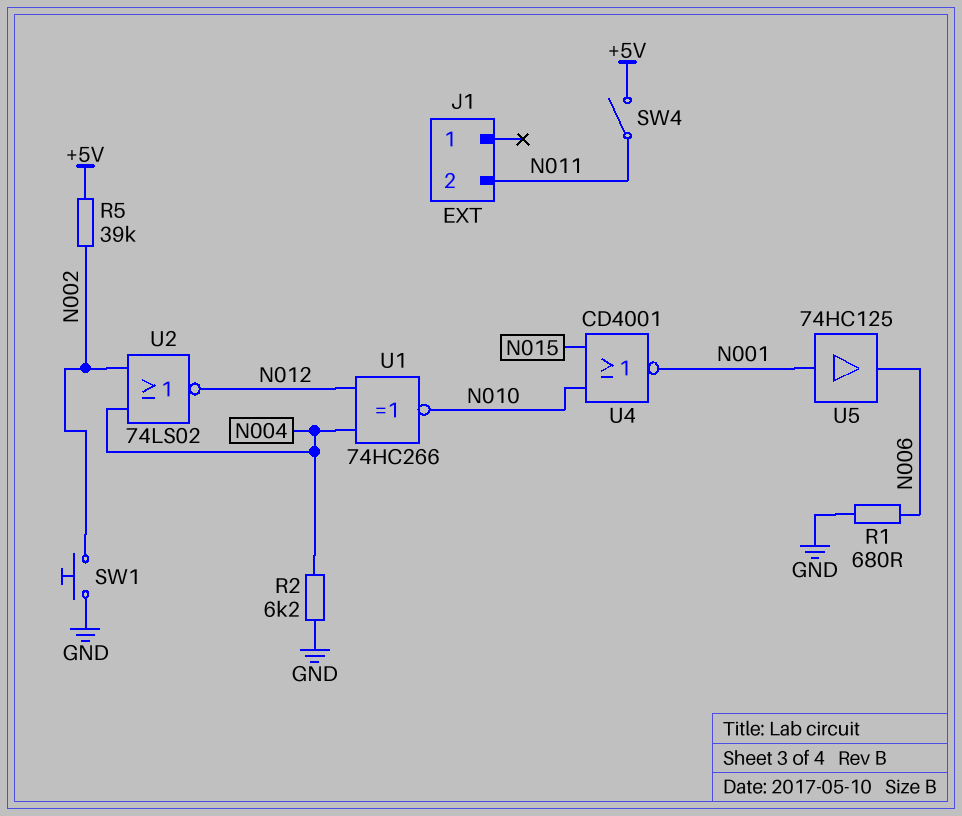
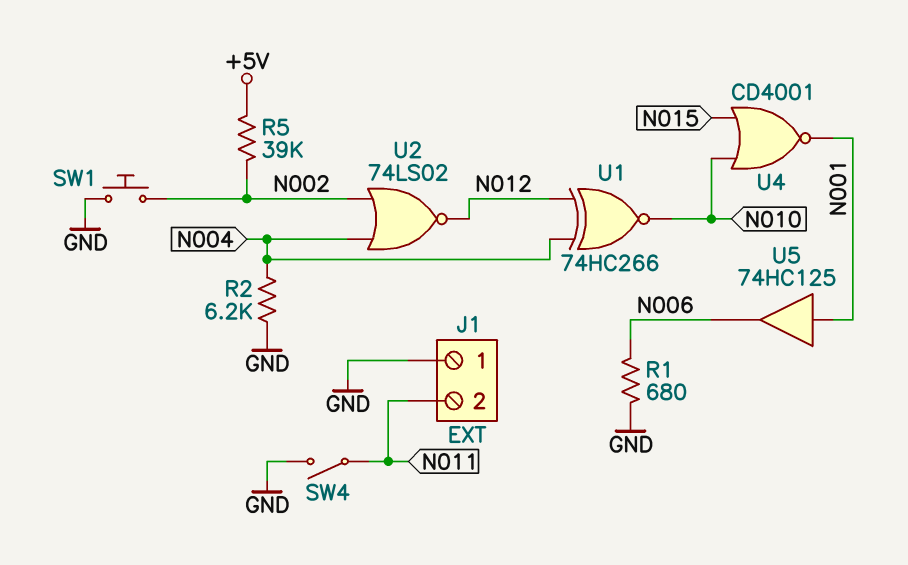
J1 pin 1: none -> GND
SW4: switch (+5V, N011) -> switch (GND, N011)

